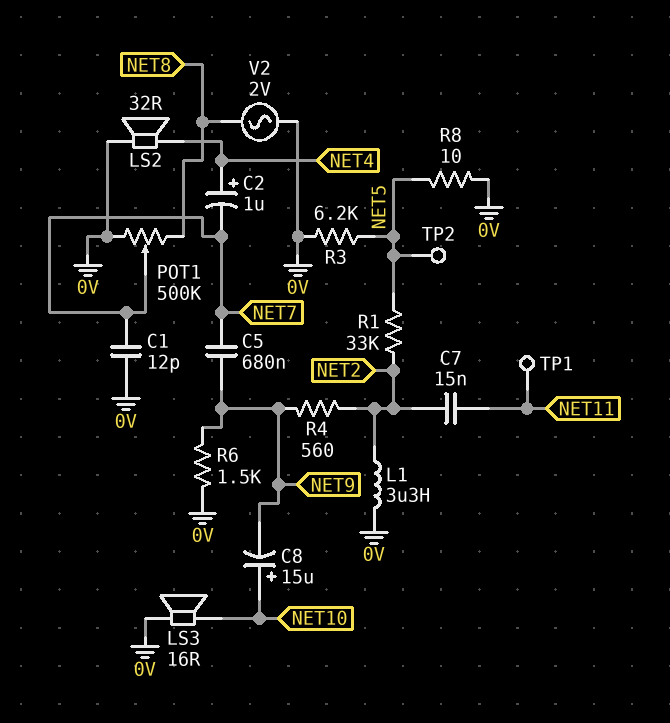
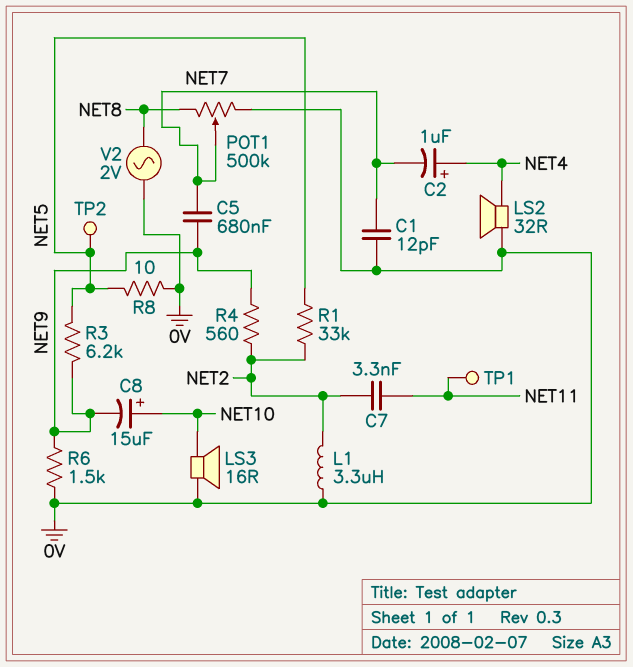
C7: 15nF (NET2, NET11) -> 3.3nF (NET2, NET11)
R3: 6.2k (0V, NET5) -> 6.2k (NET5, NET9)

